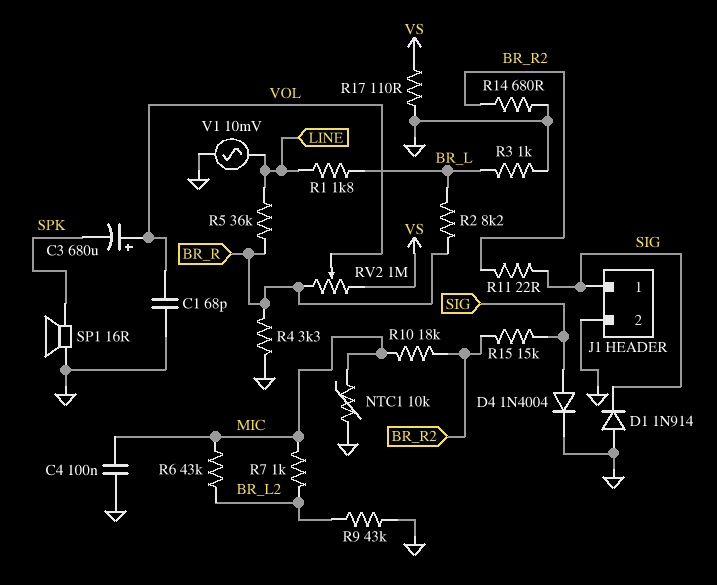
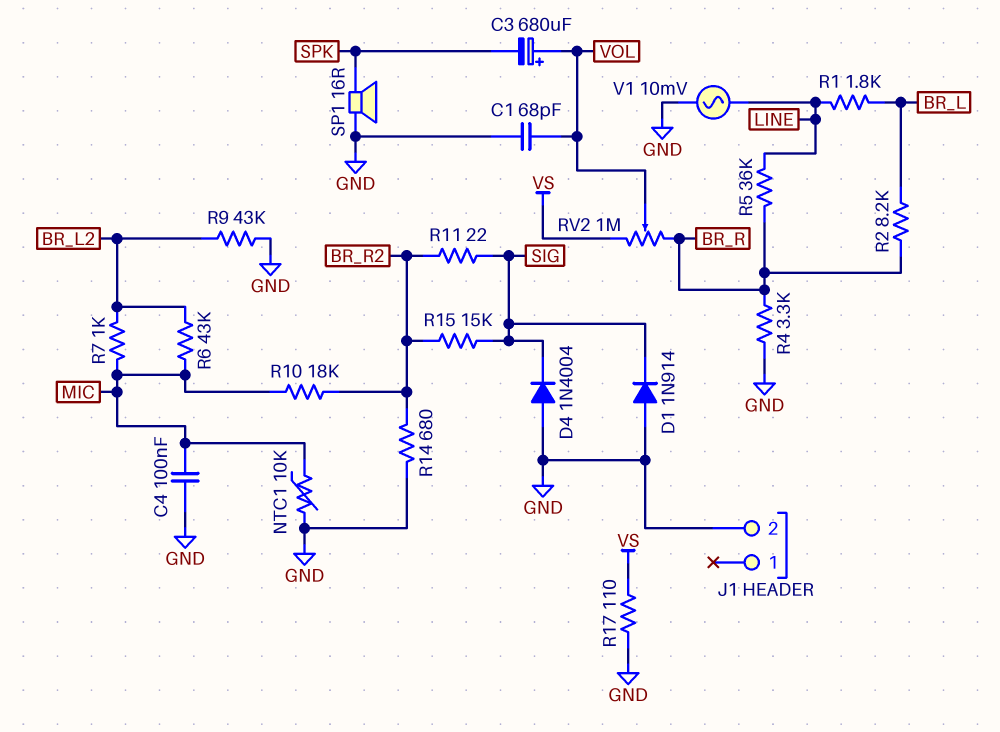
D4: diode 1N4004 (A SIG, K GND) -> diode 1N4004 (A GND, K SIG)
J1 pin 1: SIG -> none
R3: 1k (BR_L, GND) -> none

